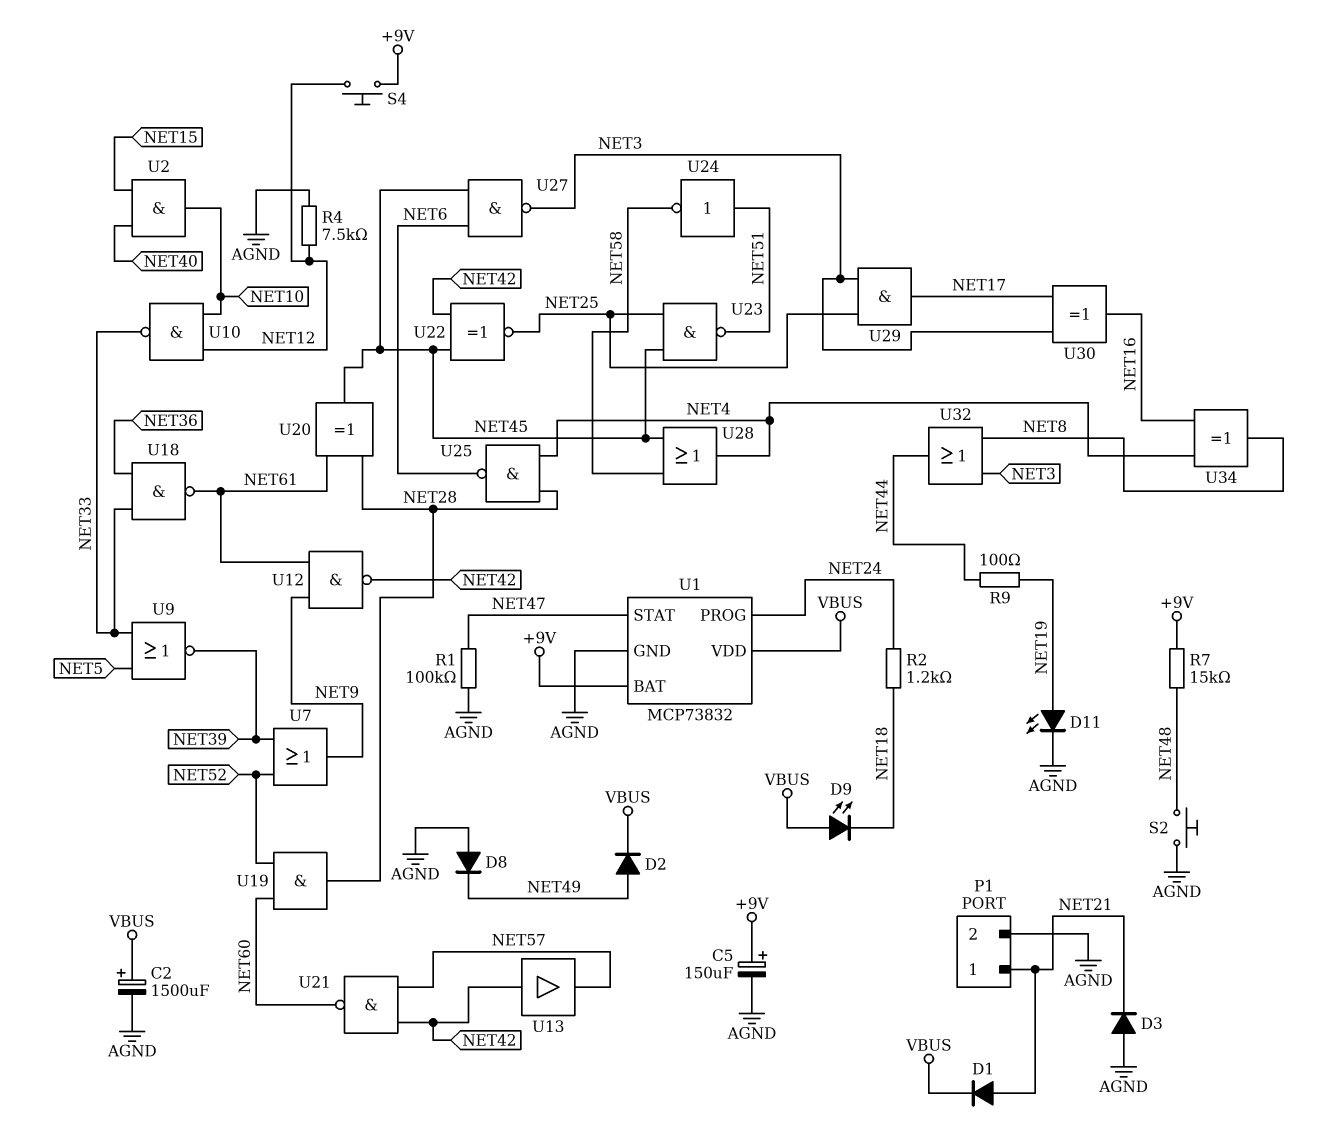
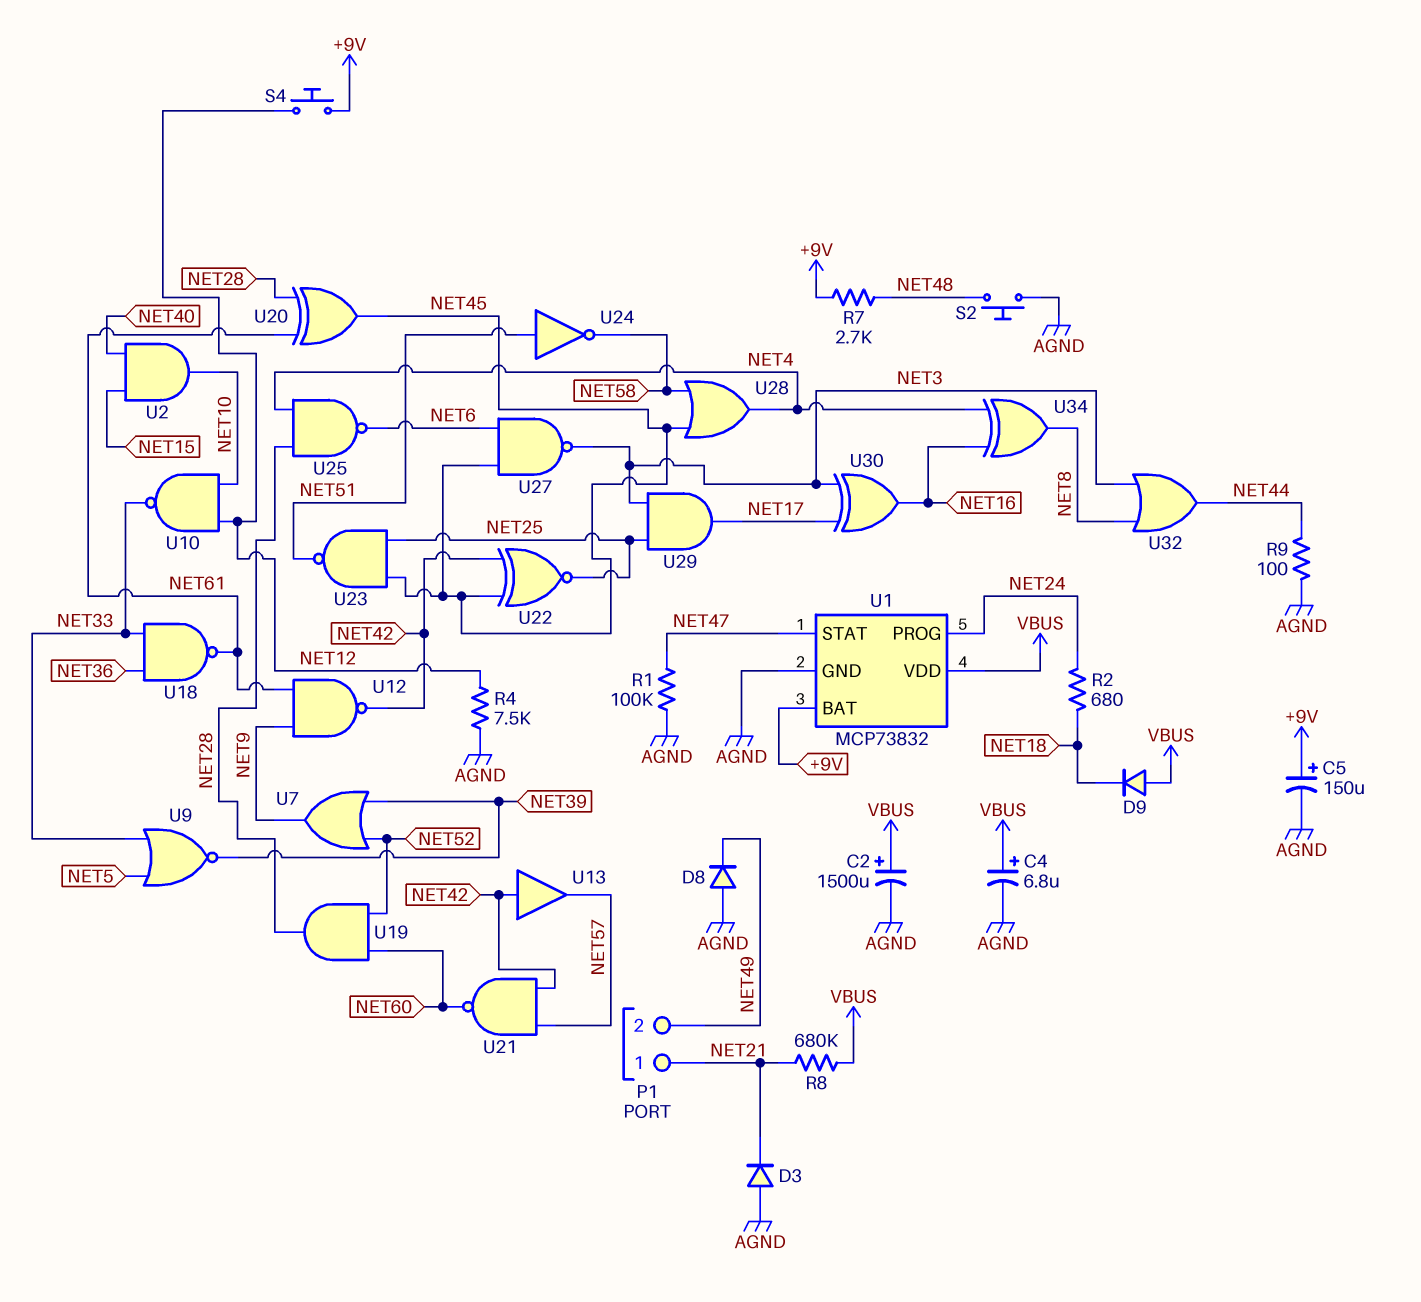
C4: none -> 6.8uF (plus VBUS, minus AGND)
D1: diode (A NET21, K VBUS) -> none
D2: diode (A NET49, K VBUS) -> none
D9: LED (A VBUS, K NET18) -> diode (A VBUS, K NET18)
D11: LED (A NET19, K AGND) -> none
P1 pin 2: AGND -> NET49
R2: 1.2k (NET18, NET24) -> 680 (NET18, NET24)
R7: 15k (+9V, NET48) -> 2.7k (+9V, NET48)
R8: none -> 680k (NET21, VBUS)
R9: 100 (NET19, NET44) -> 100 (AGND, NET44)

